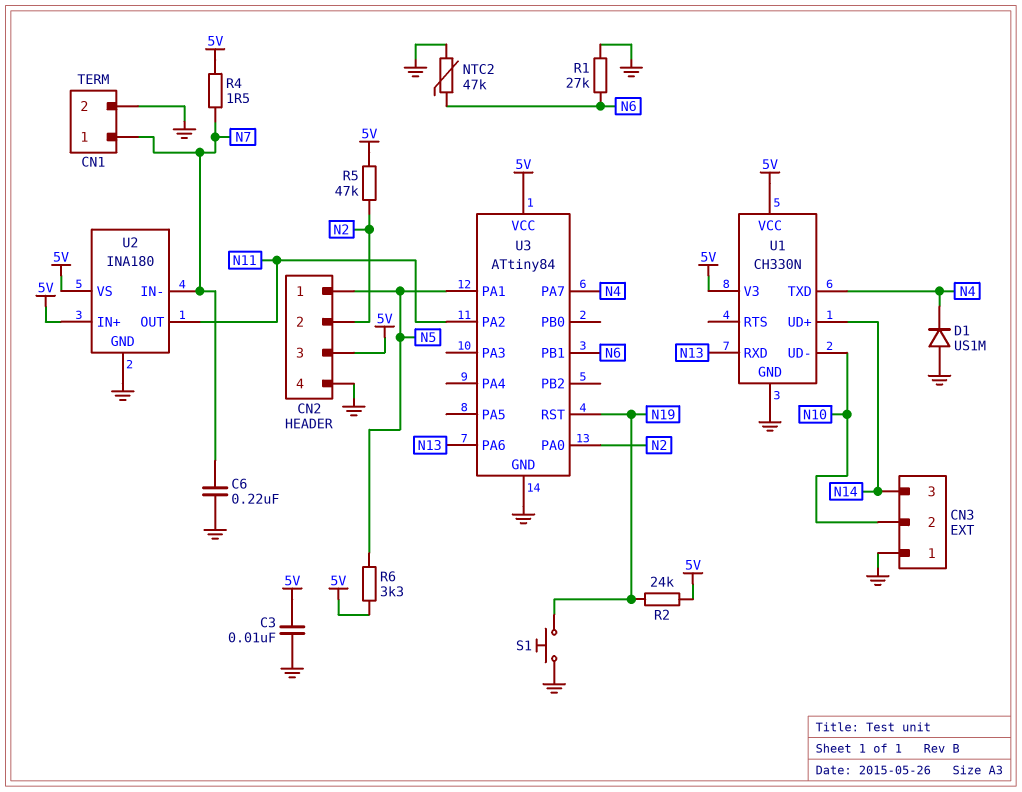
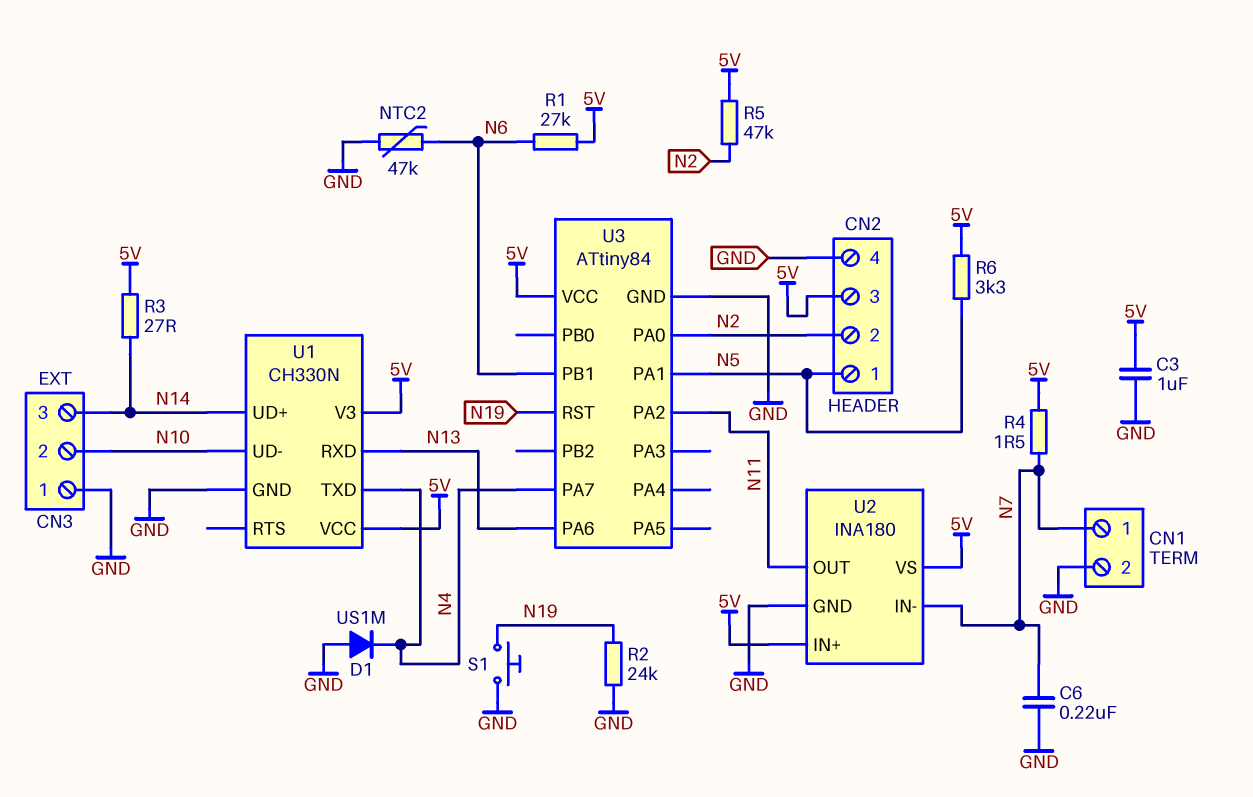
C3: 10nF (5V, GND) -> 1uF (5V, GND)
R1: 27k (GND, N6) -> 27k (5V, N6)
R2: 24k (5V, N19) -> 24k (GND, N19)
R3: none -> 27 (5V, N14)

